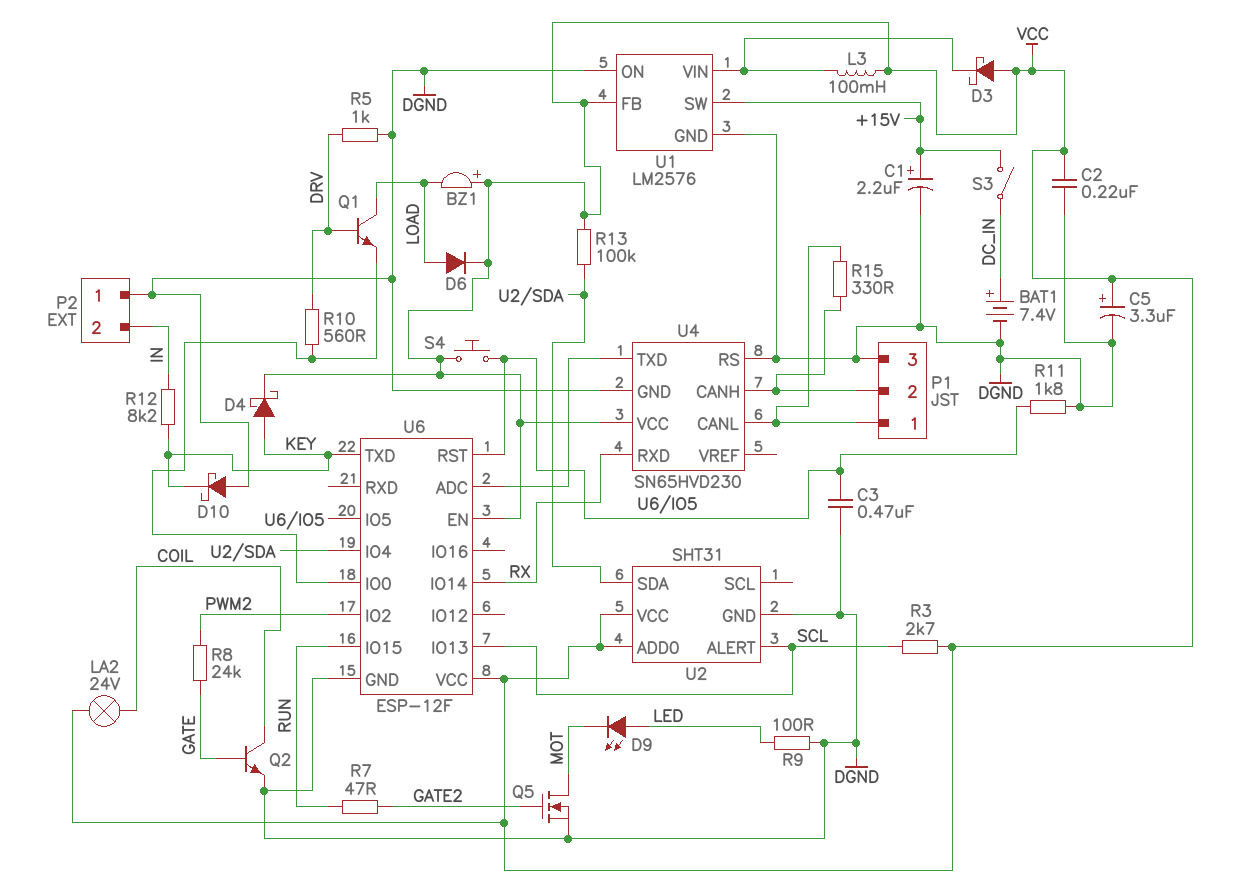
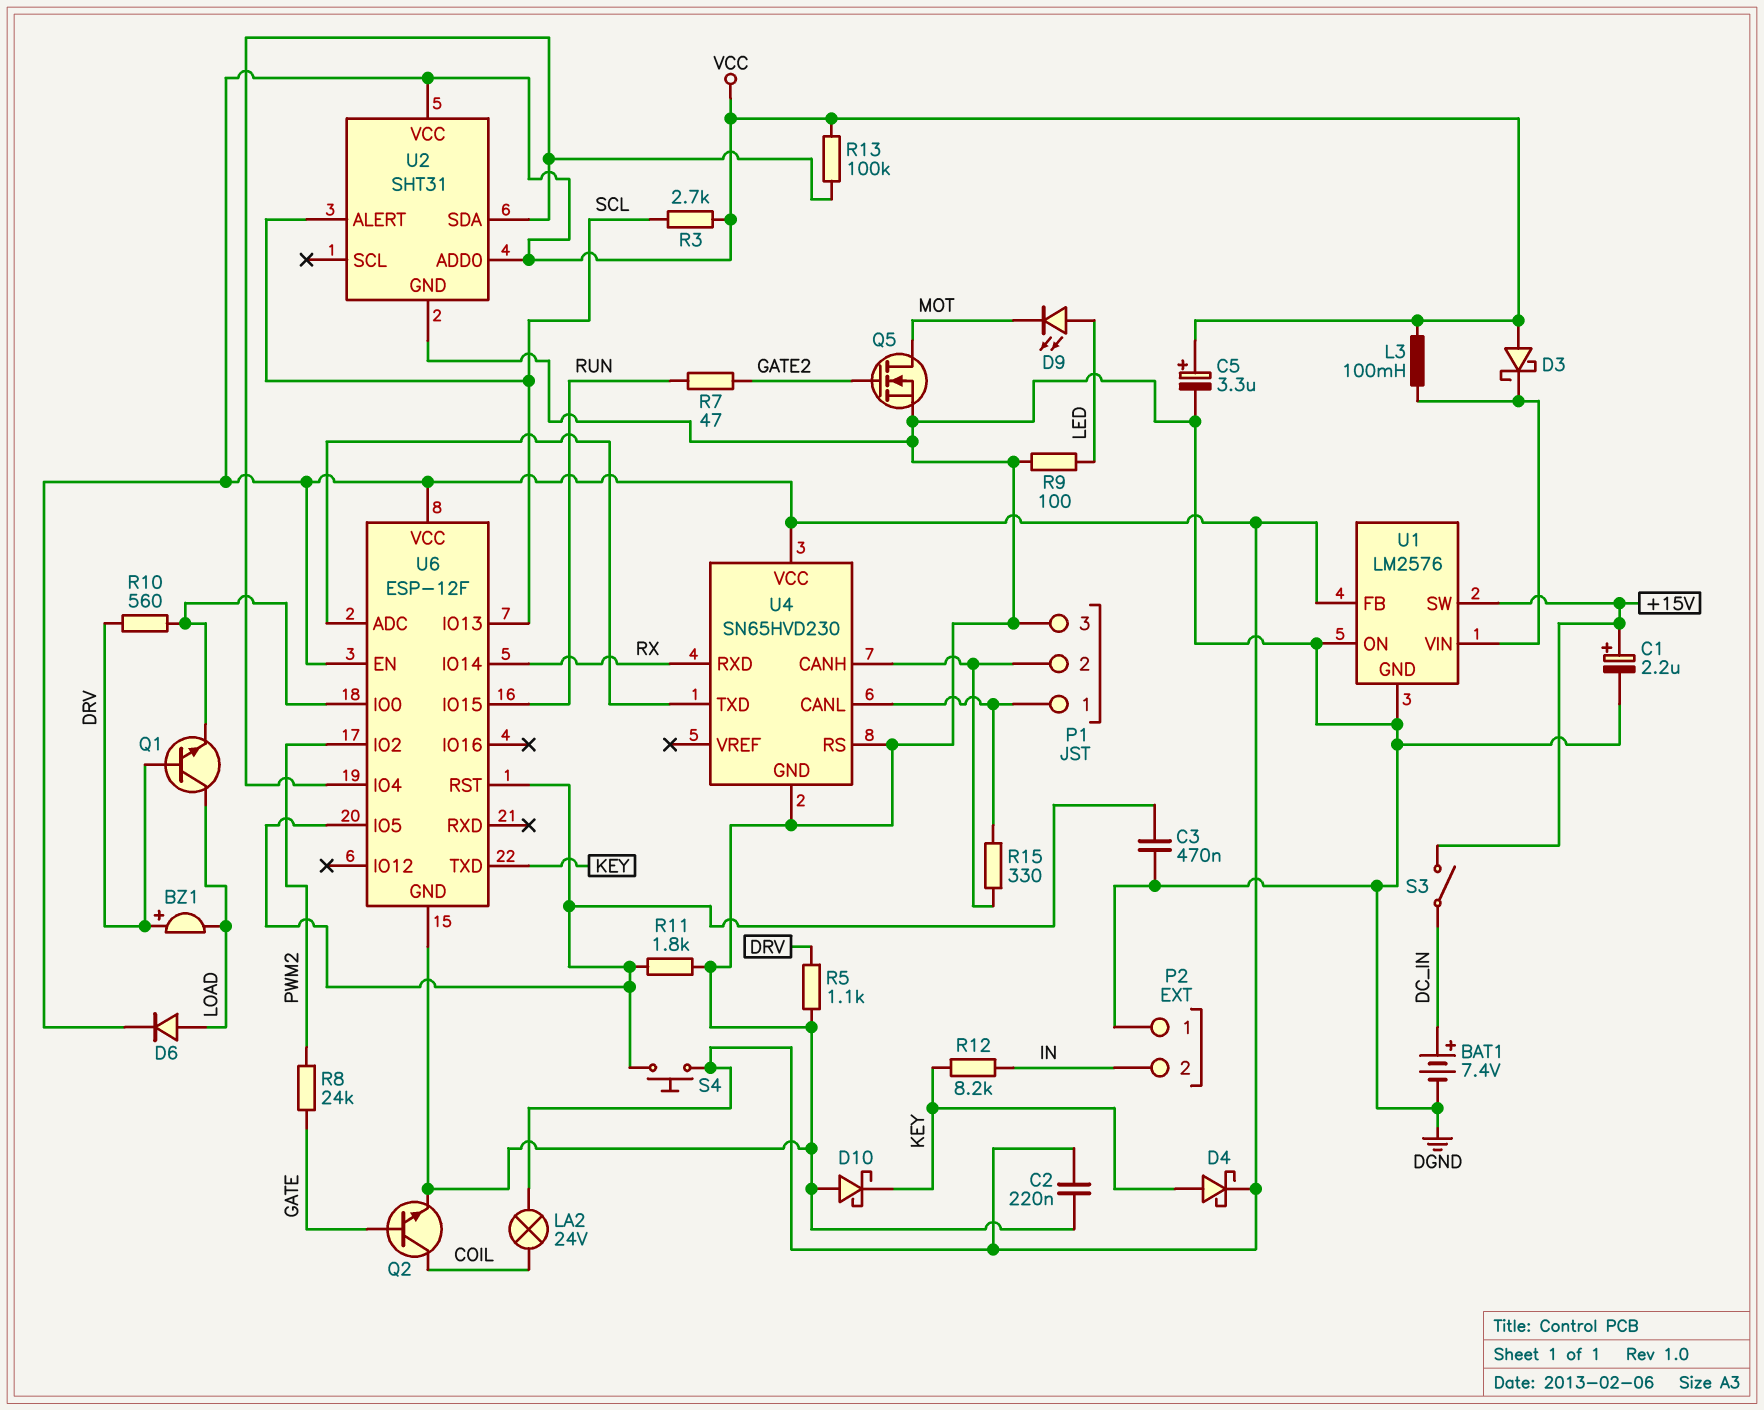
BZ1: buzzer (plus VCC, minus LOAD) -> buzzer (plus DRV, minus LOAD)
R5: 1k (DGND, DRV) -> 1.1k (DGND, DRV)

